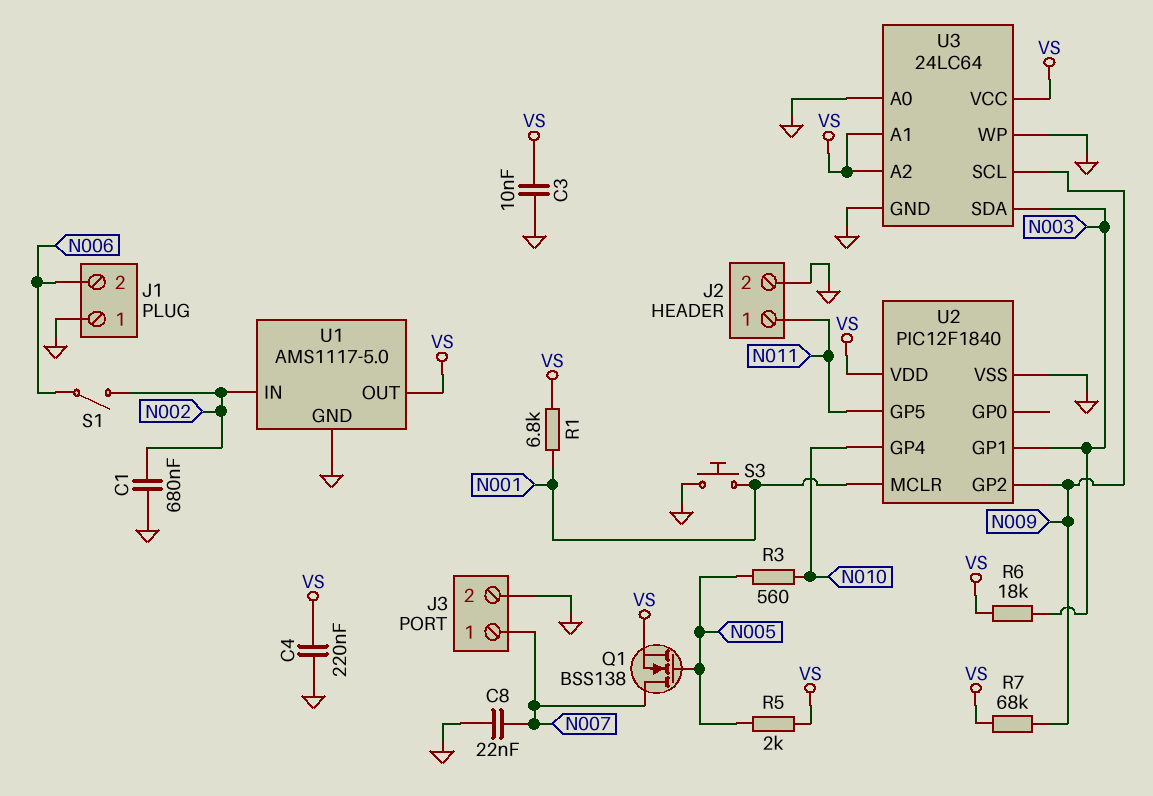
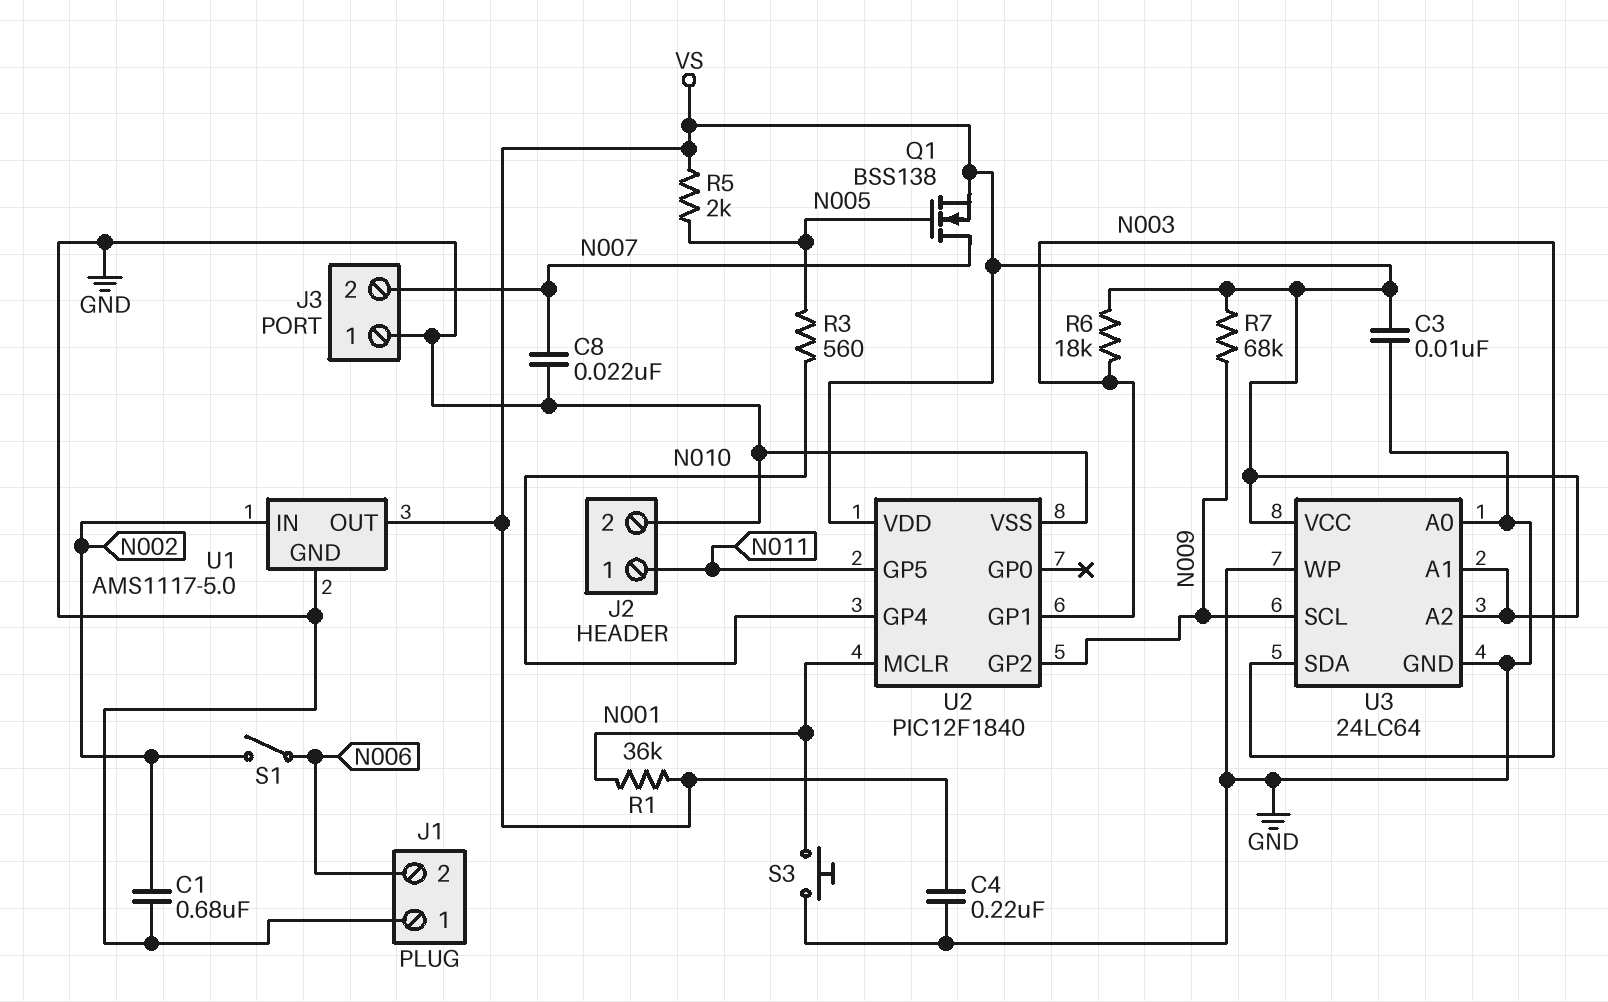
J3 pin 1: N007 -> GND
J3 pin 2: GND -> N007
R1: 6.8k (N001, VS) -> 36k (N001, VS)

